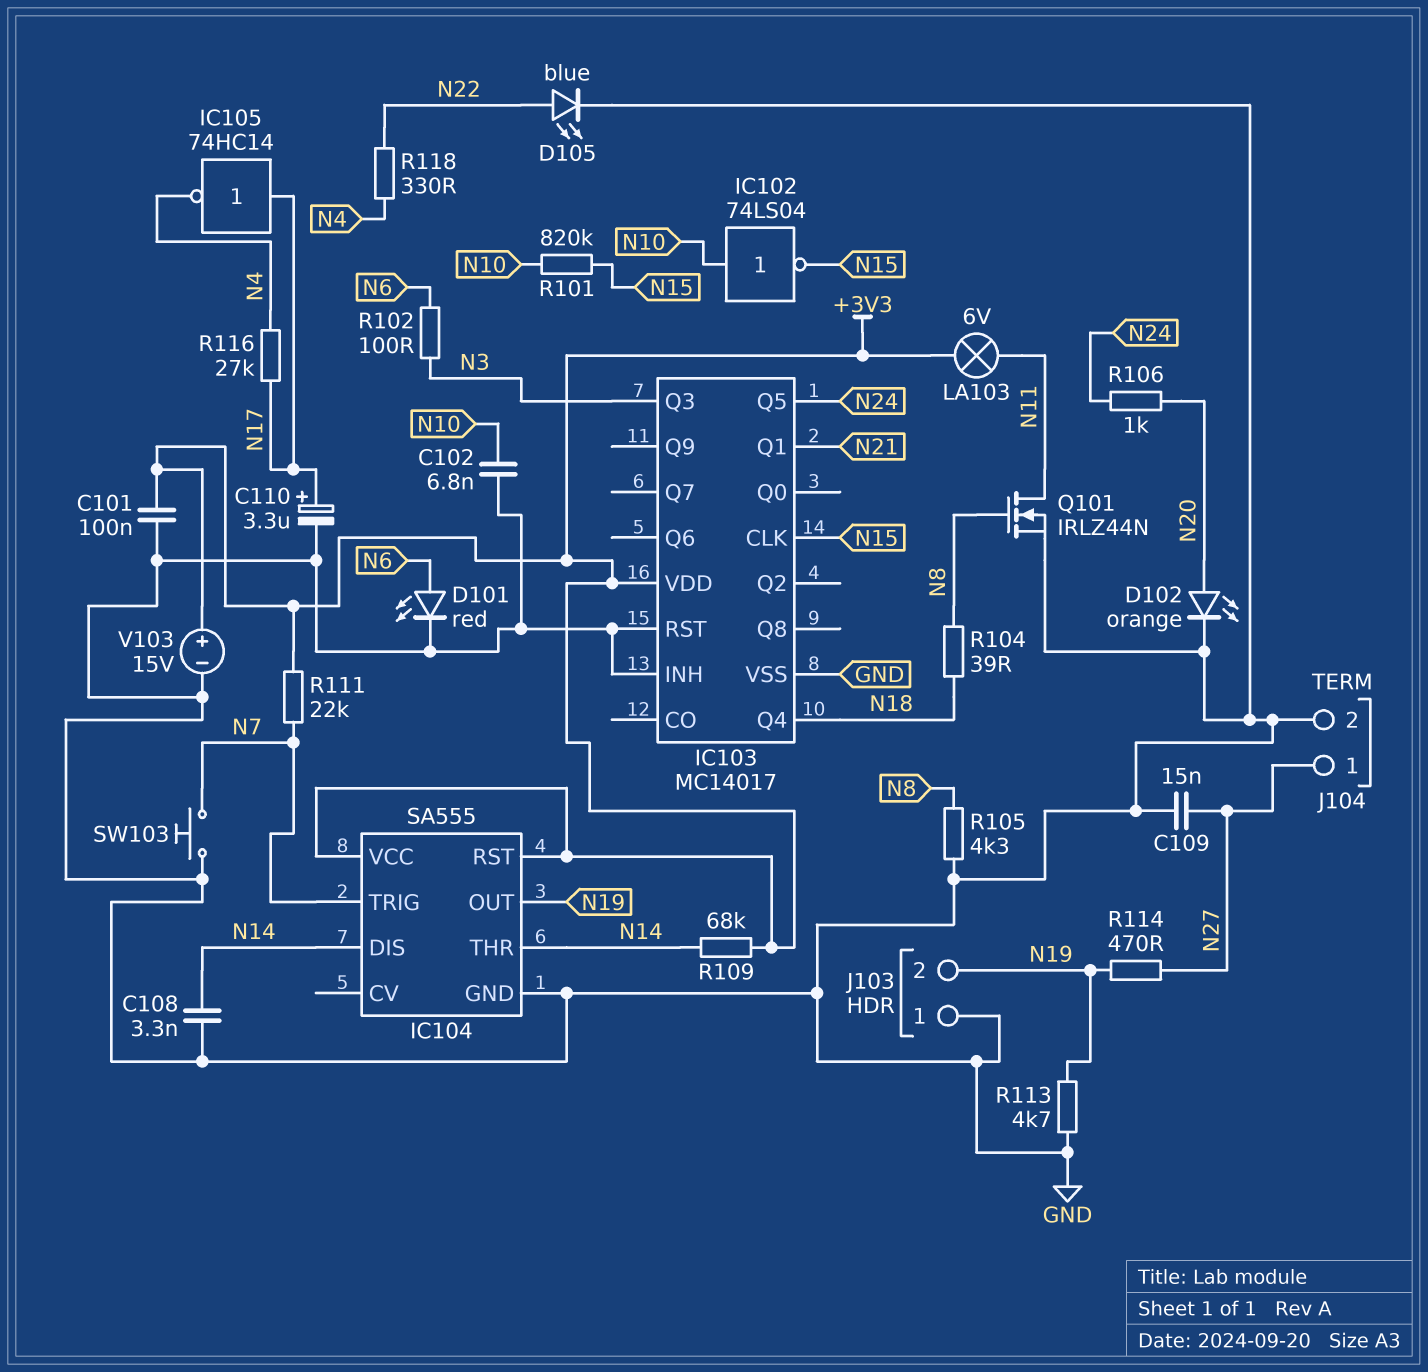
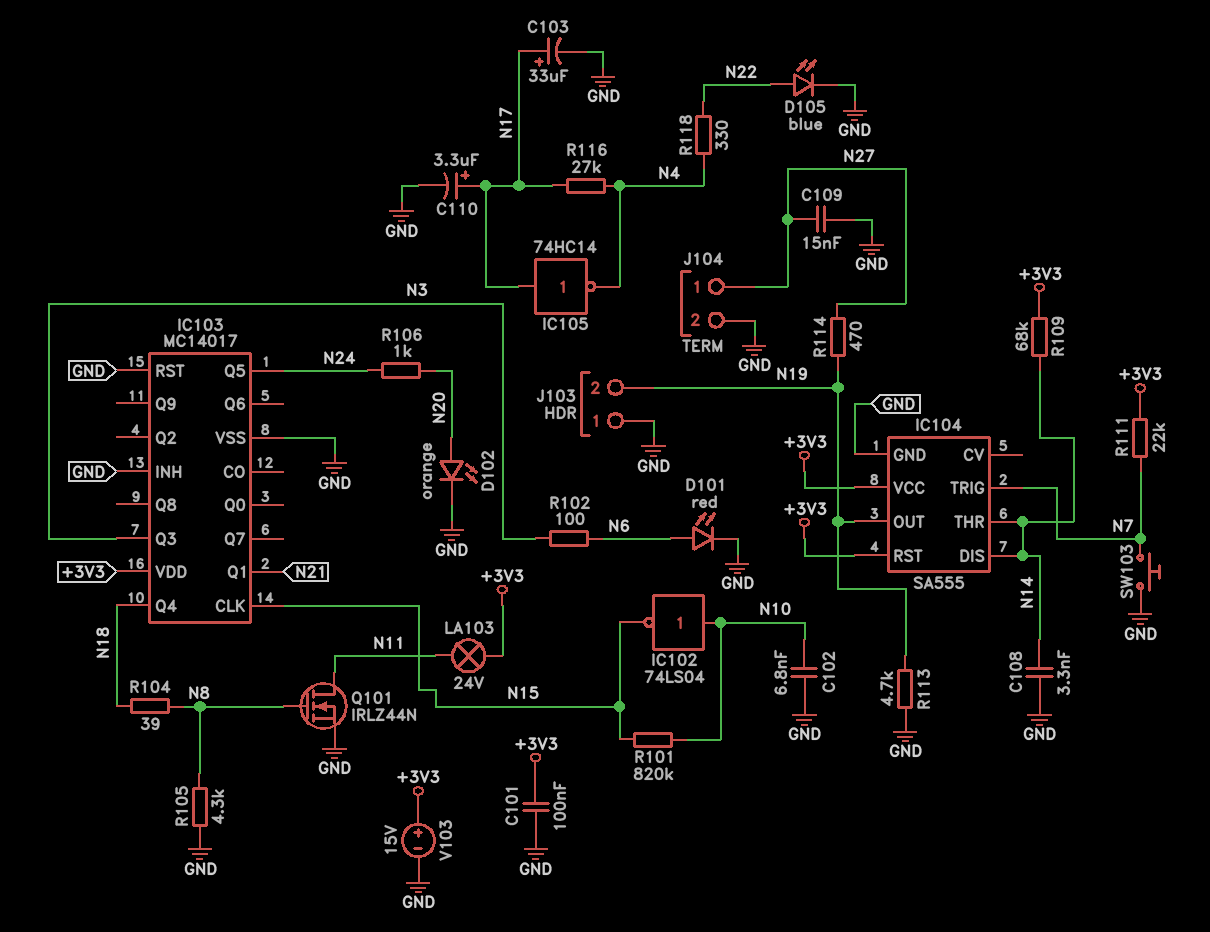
C103: none -> 33uF (plus N17, minus GND)
LA103: lamp 6V (+3V3, N11) -> lamp 24V (+3V3, N11)

